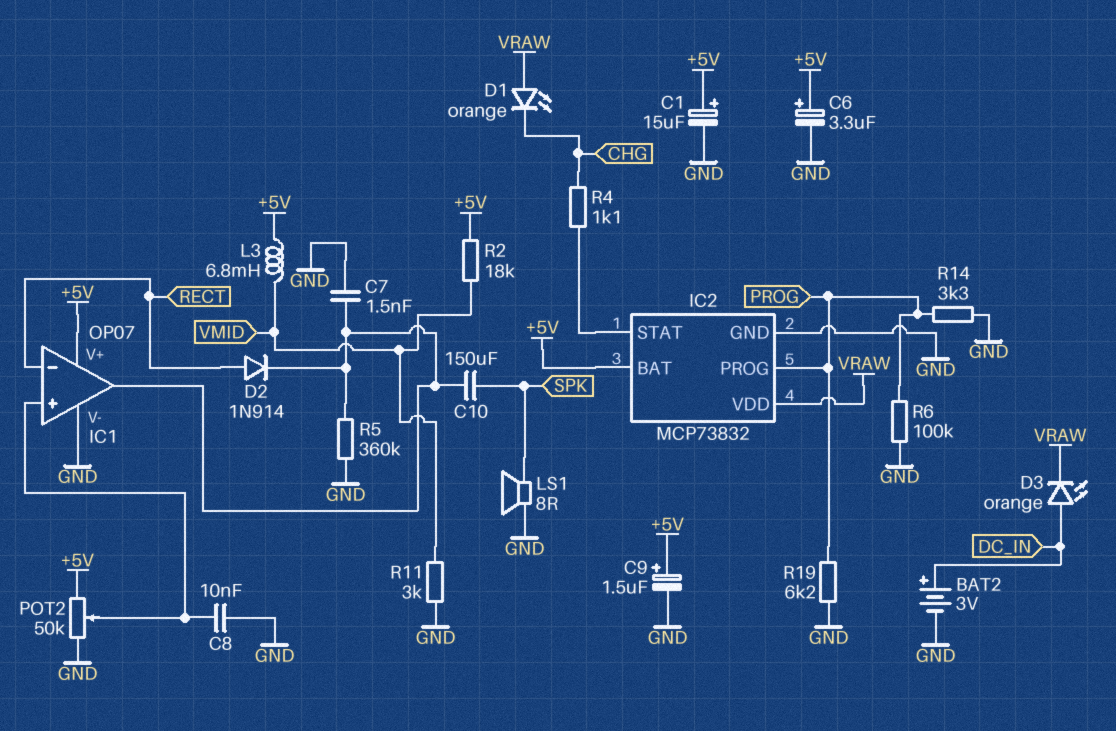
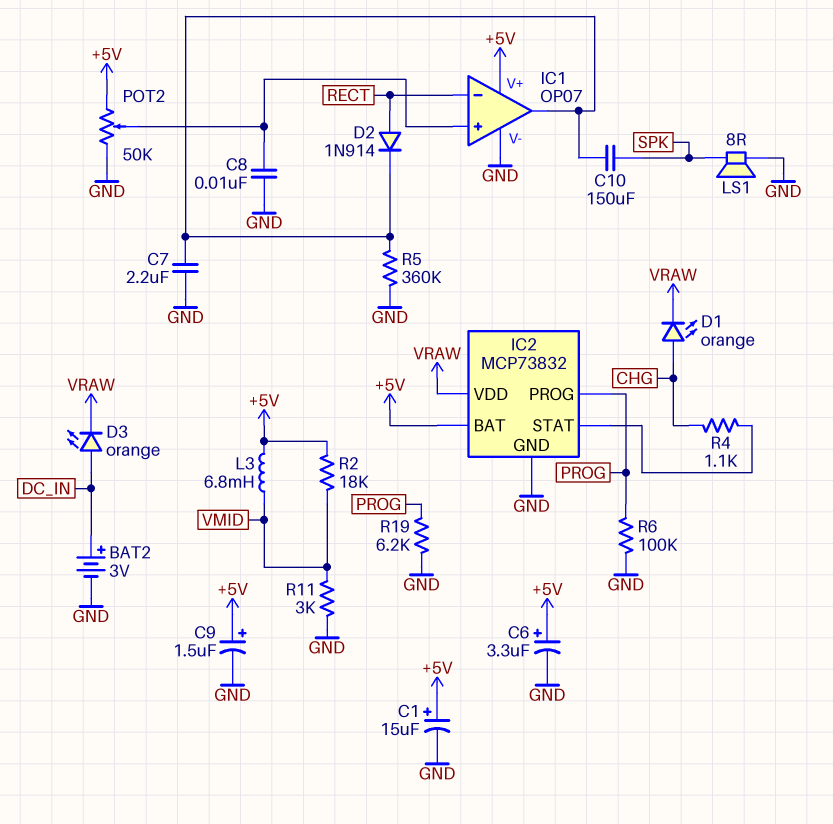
C7: 1.5nF (GND, IC1/out) -> 2.2uF (GND, IC1/out)
D1: LED orange (A VRAW, K CHG) -> LED orange (A CHG, K VRAW)
R14: 3.3k (GND, PROG) -> none

